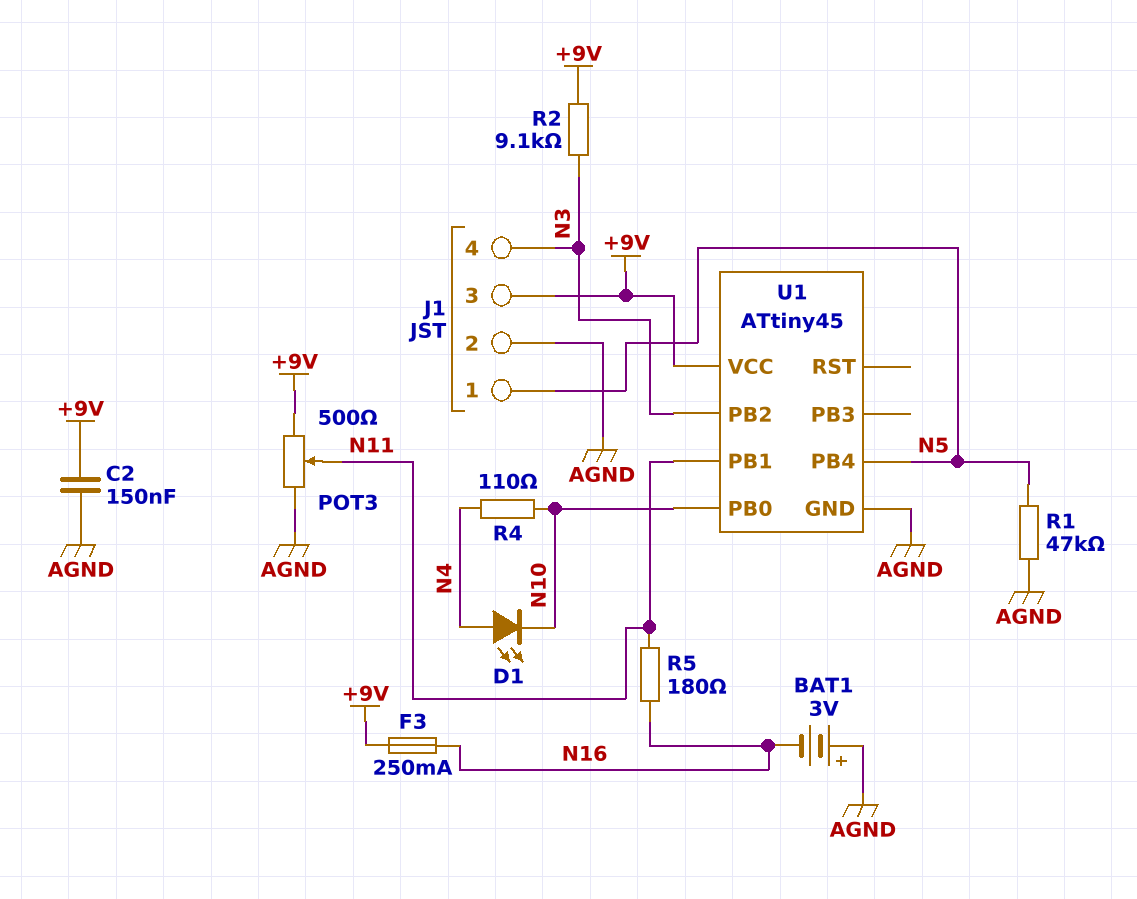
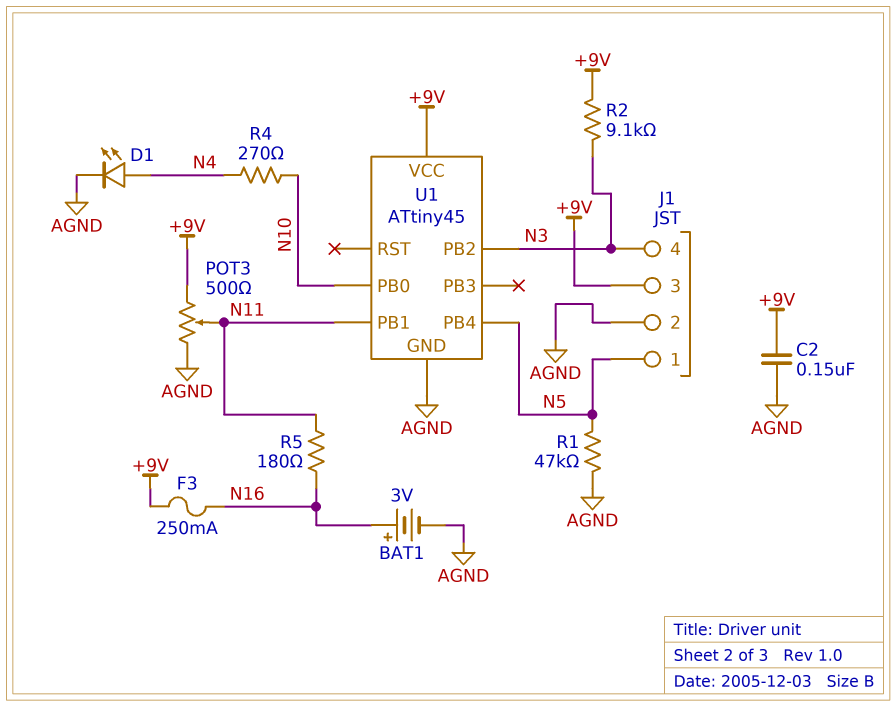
BAT1: 3V (plus AGND, minus N16) -> 3V (plus N16, minus AGND)
D1: LED (A N4, K N10) -> LED (A N4, K AGND)
R4: 110 (N4, N10) -> 270 (N4, N10)

